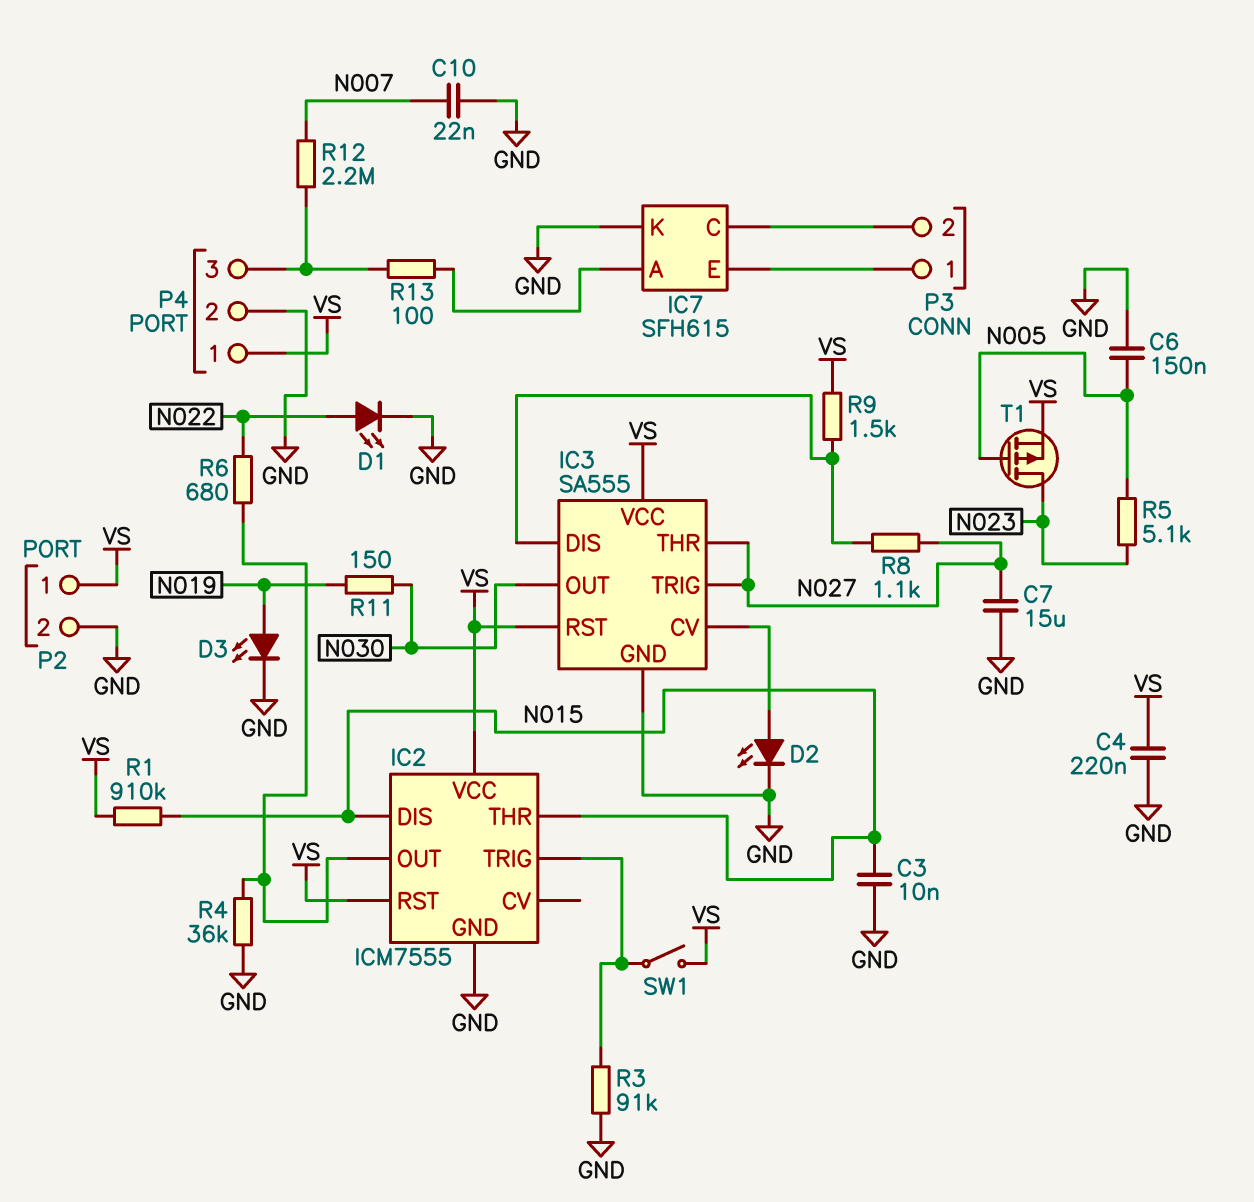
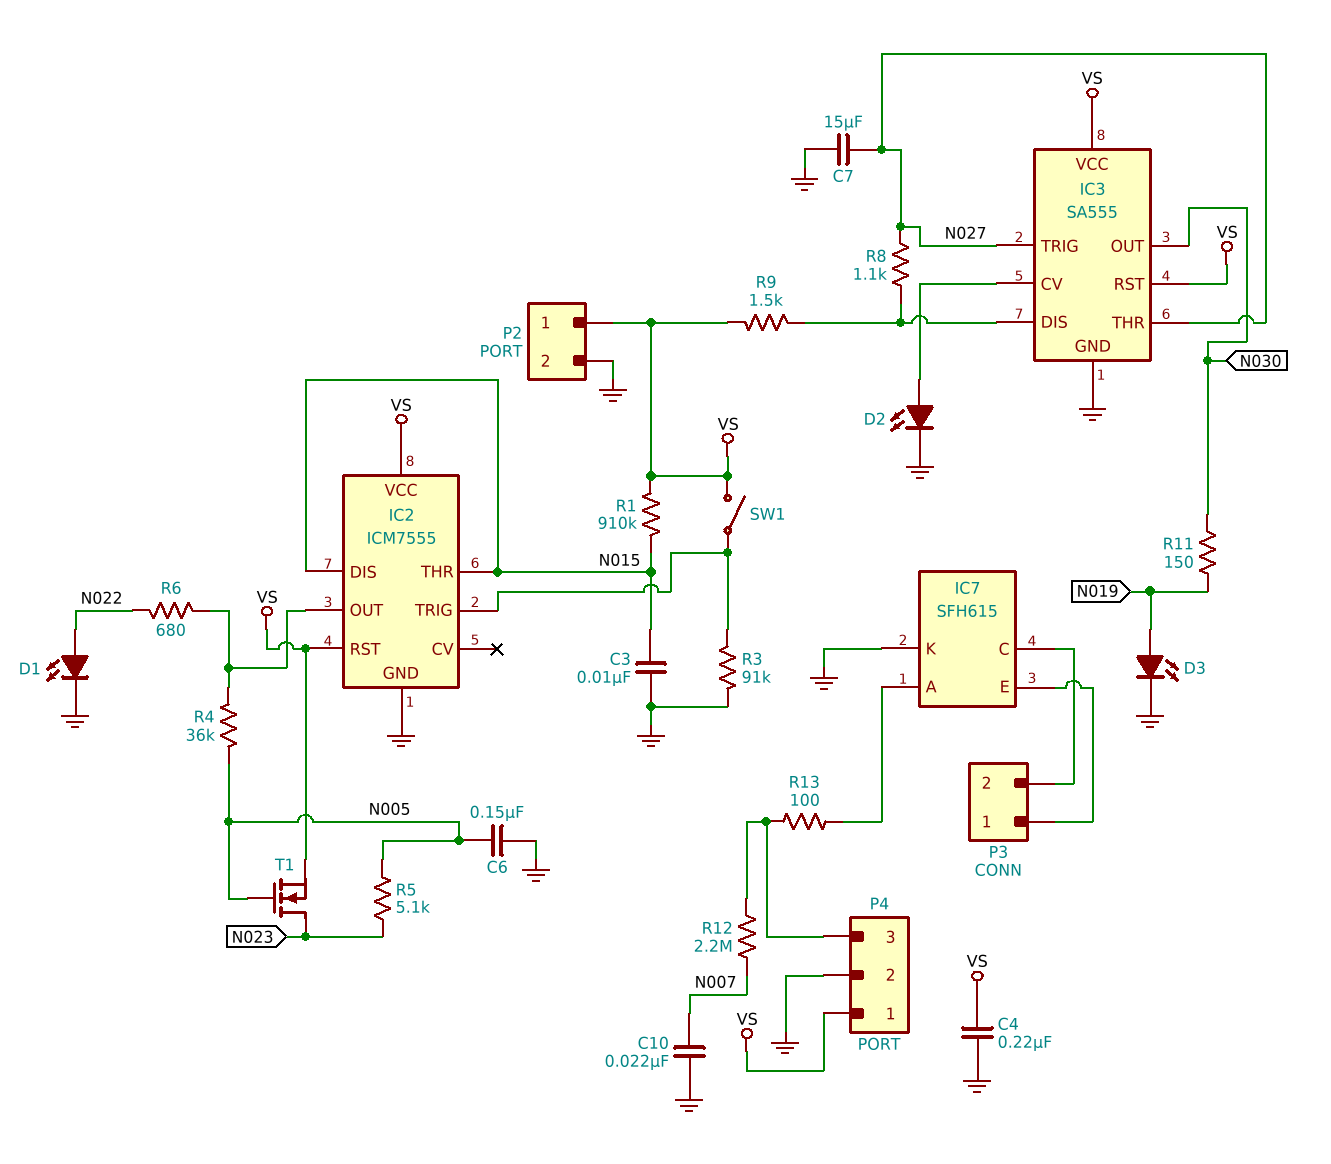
R4: 36k (GND, IC2/OUT) -> 36k (IC2/OUT, N005)
T1: PMOS (G N005, D N023, S VS) -> NMOS (G N005, D N023, S VS)

